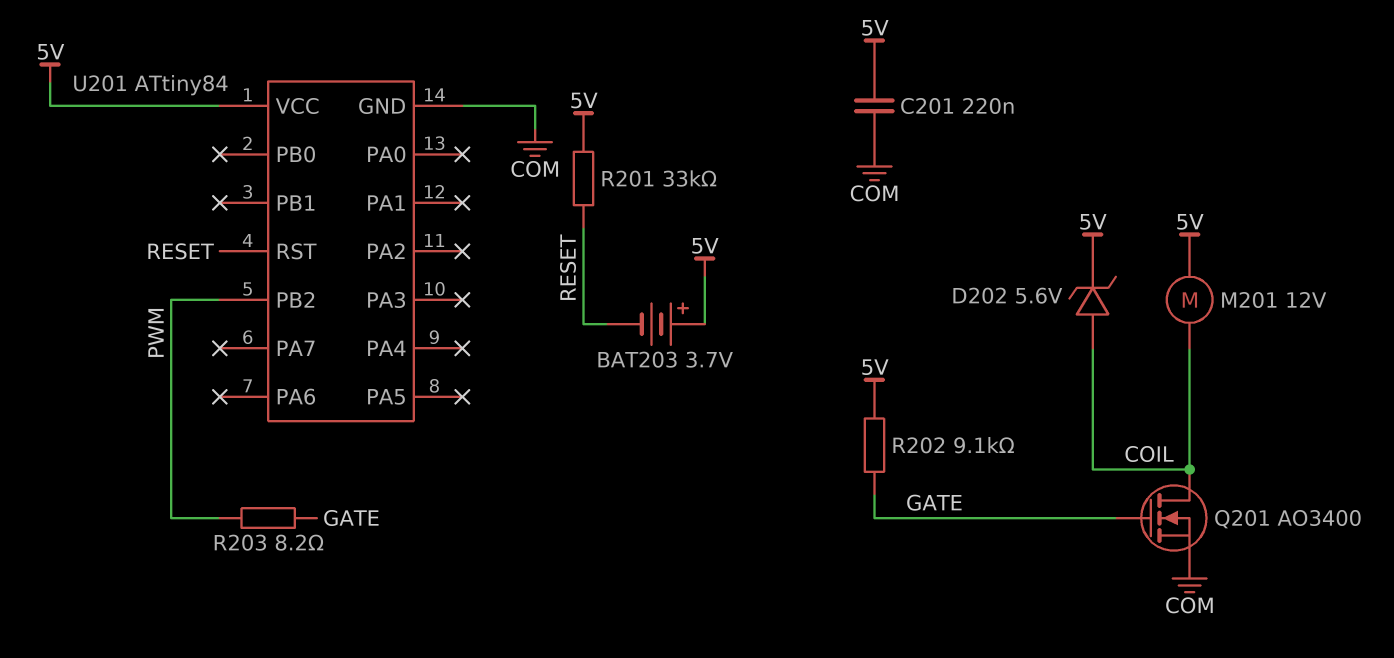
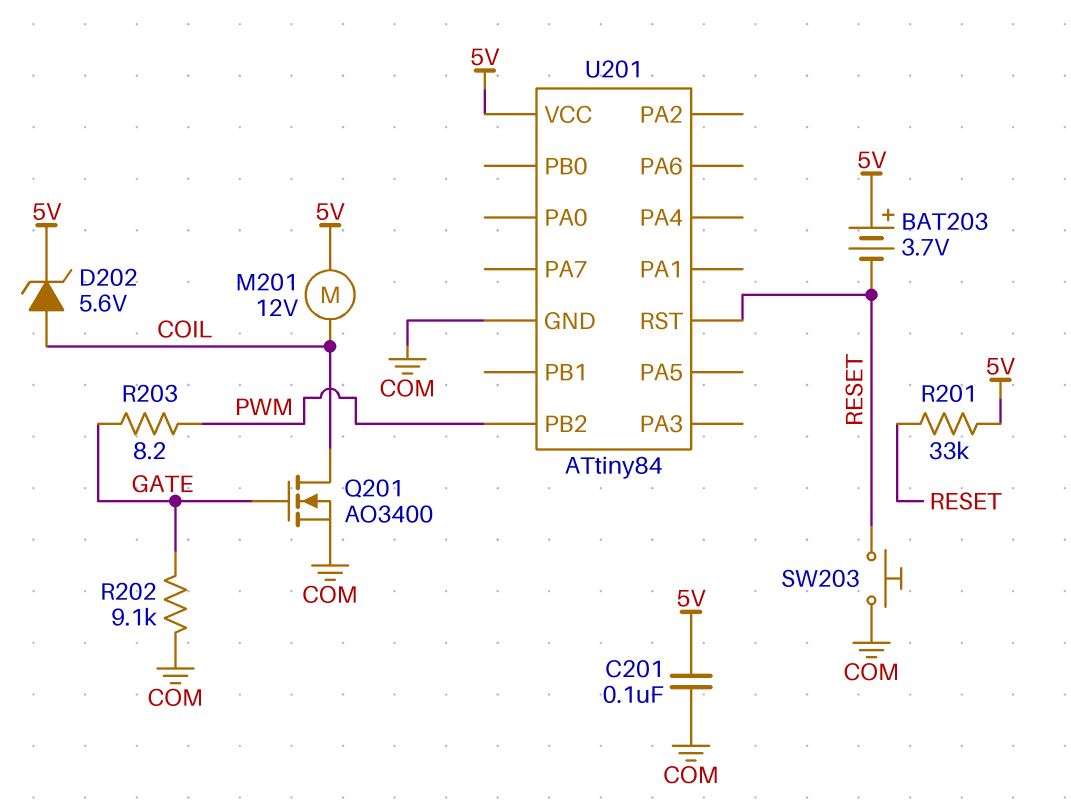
C201: 220nF (5V, COM) -> 100nF (5V, COM)
R202: 9.1k (5V, GATE) -> 9.1k (COM, GATE)
SW203: none -> button (COM, RESET)

